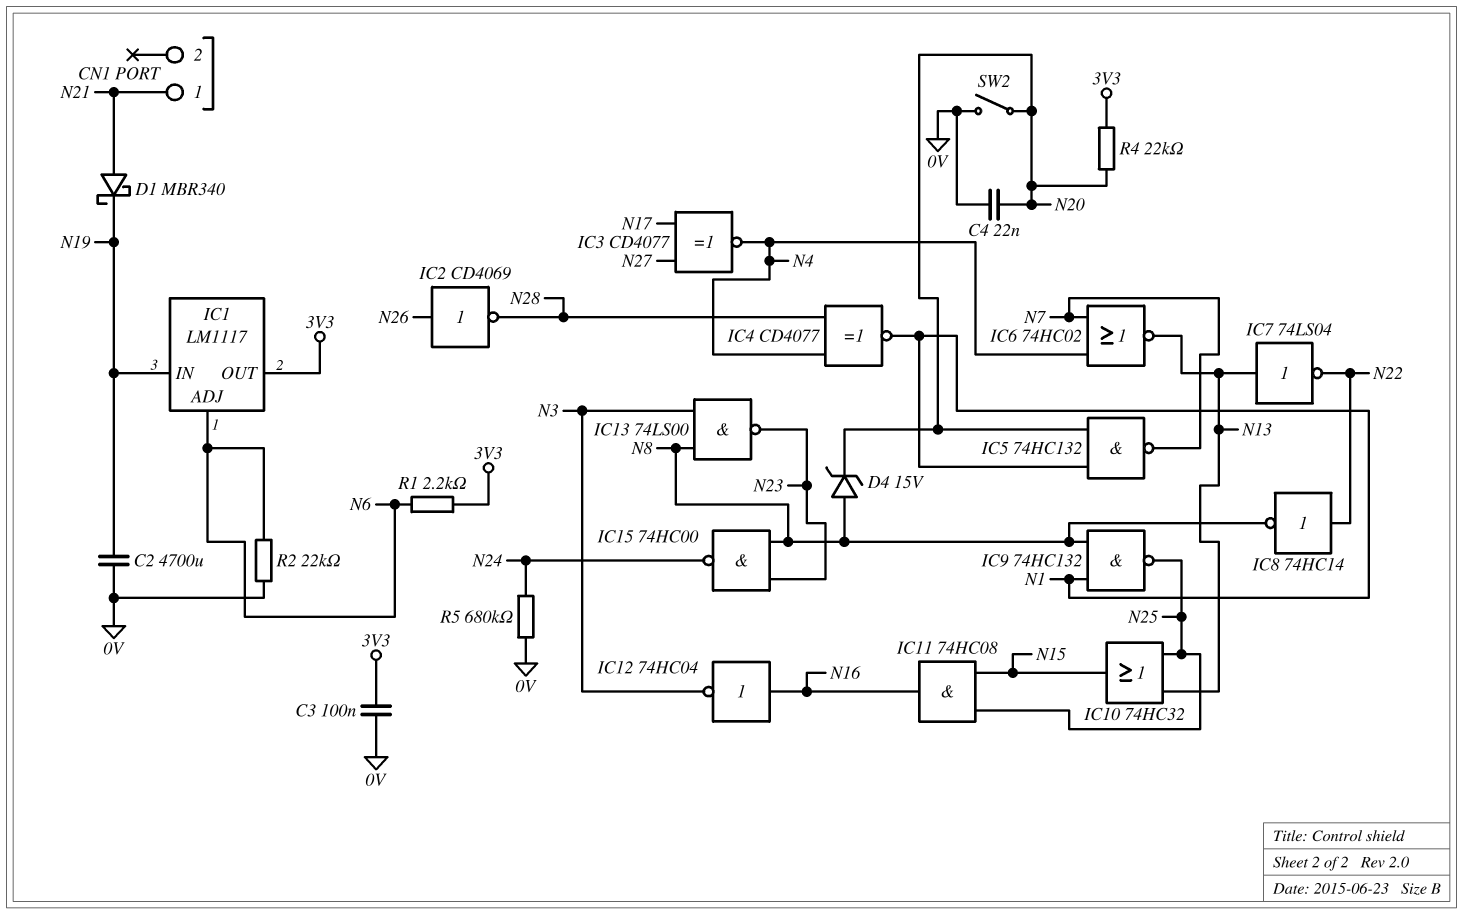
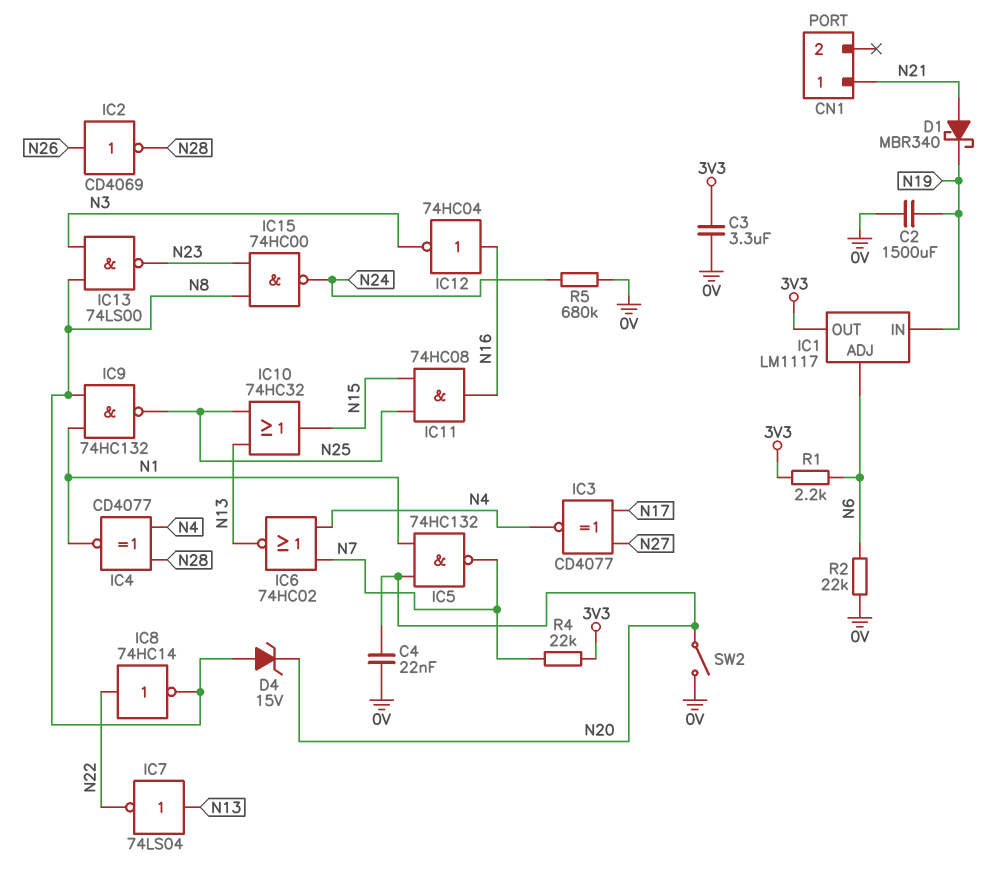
C2: 4700uF (0V, N19) -> 1500uF (0V, N19)
C3: 100nF (0V, 3V3) -> 3.3uF (0V, 3V3)
R4: 22k (3V3, N20) -> 22k (3V3, N7)

